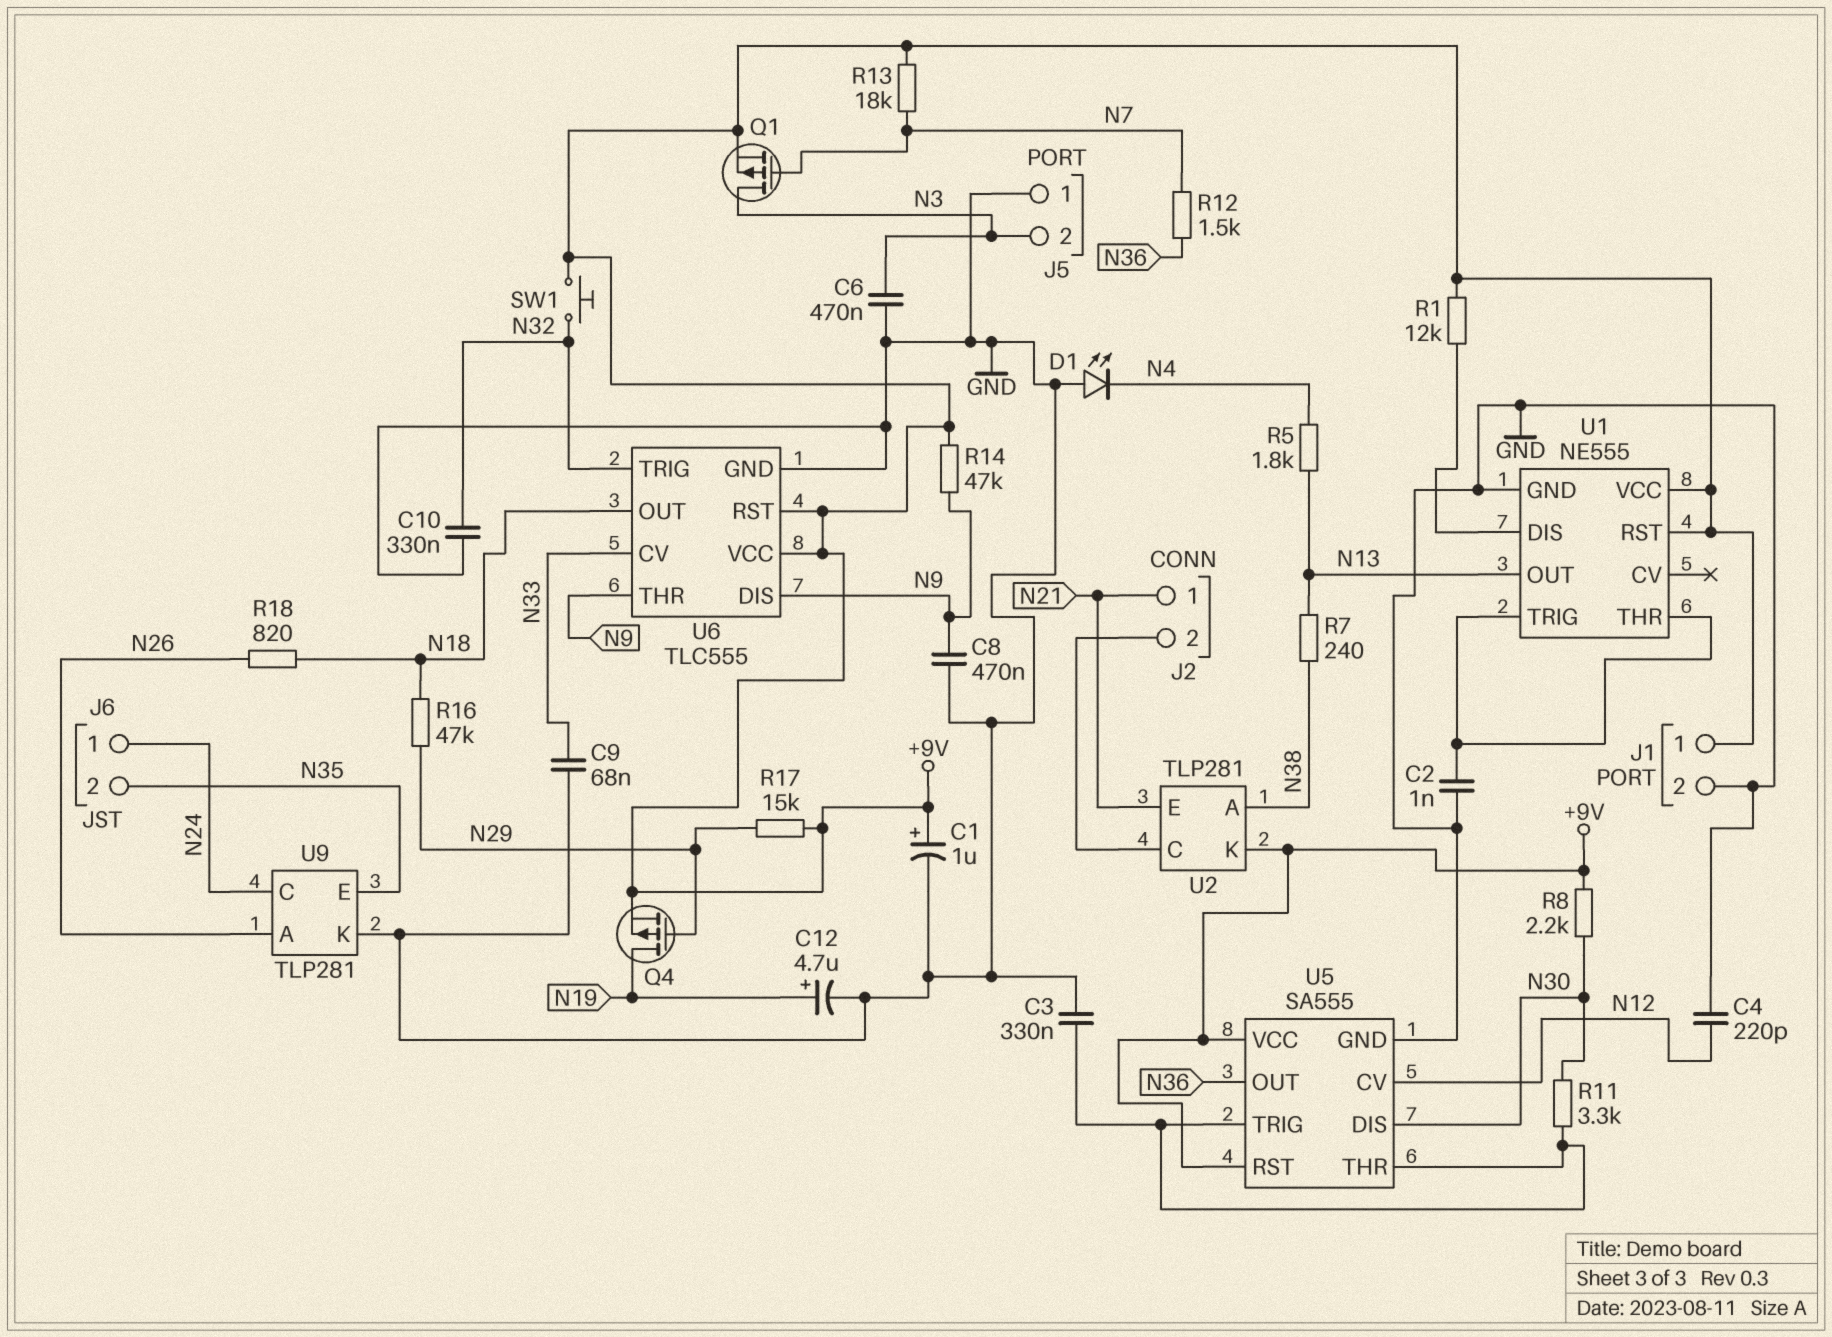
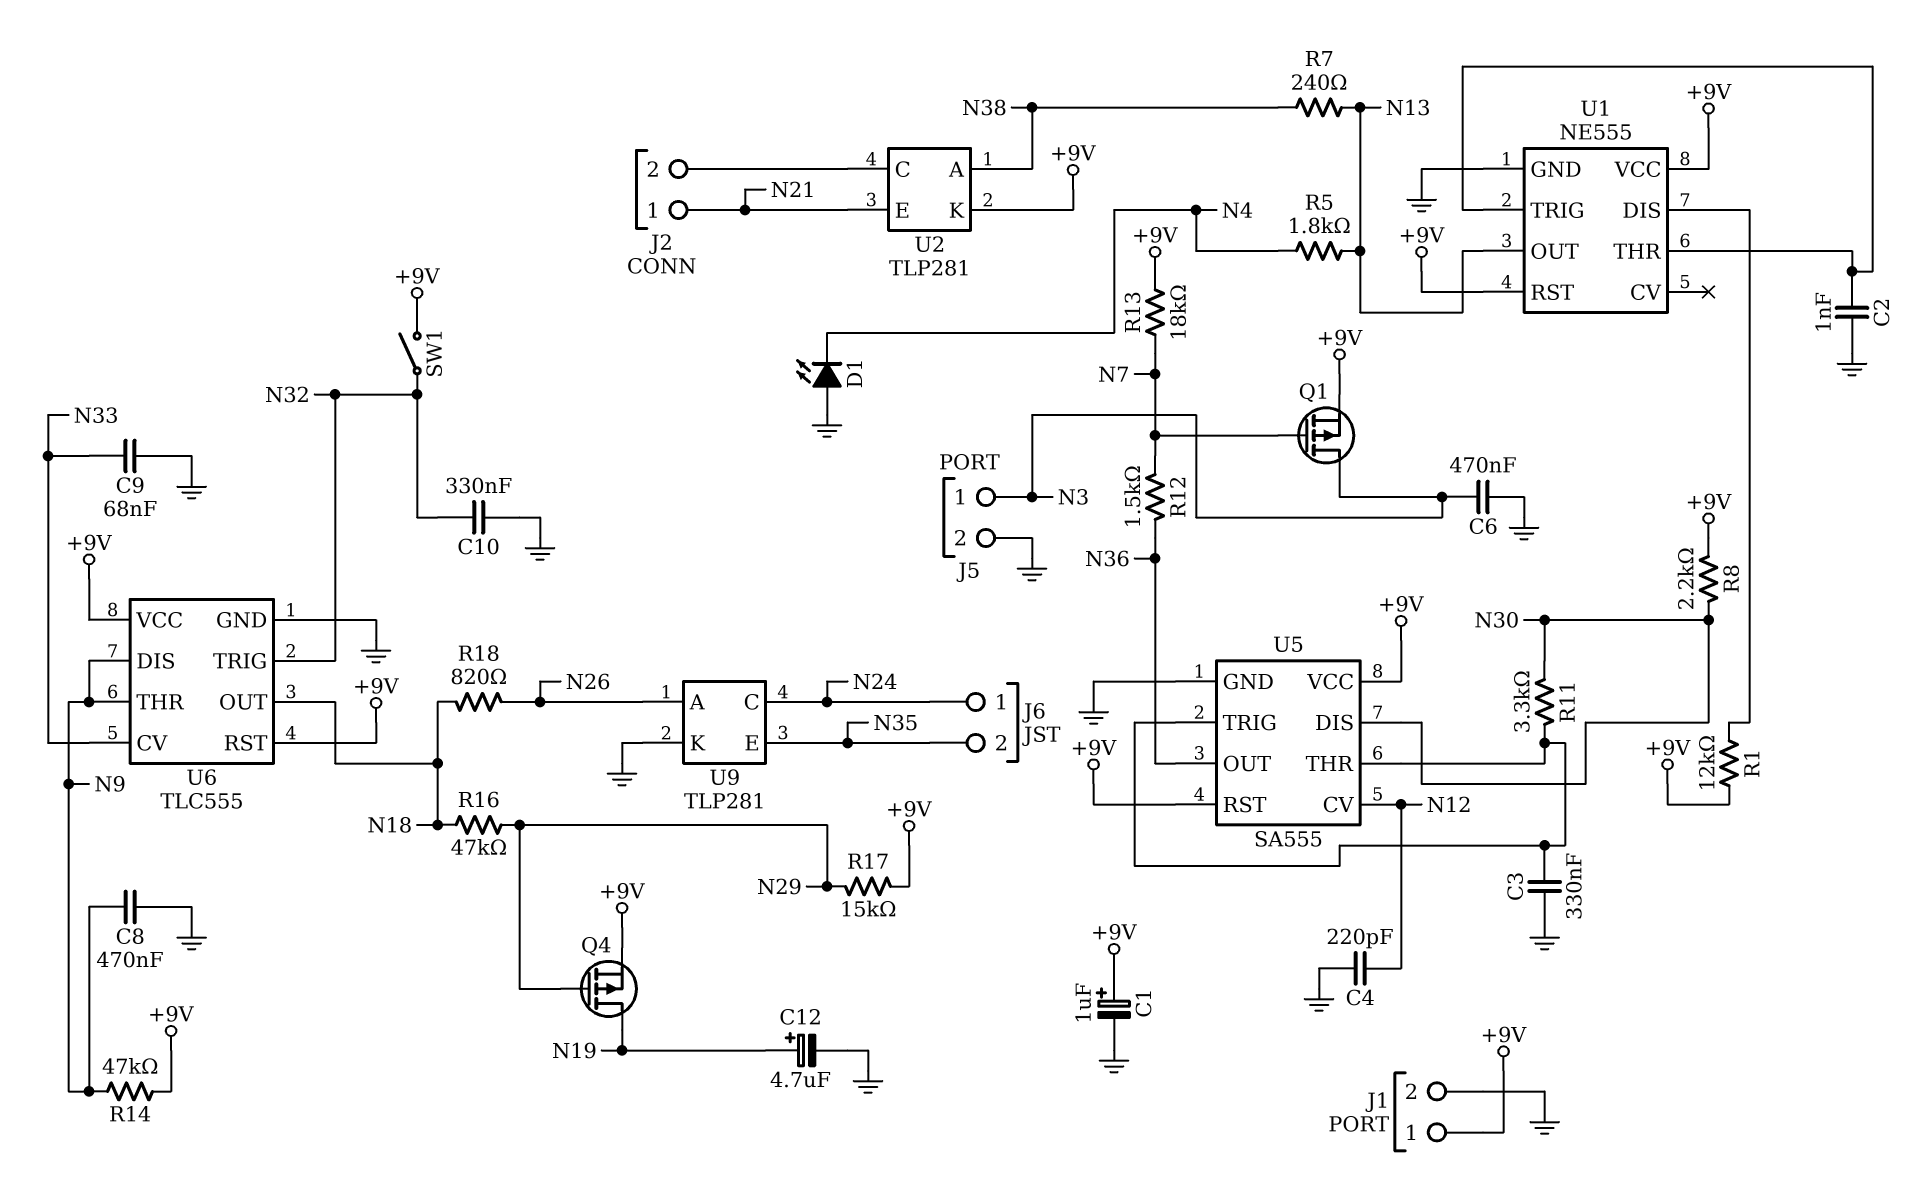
J5 pin 1: GND -> N3
J5 pin 2: N3 -> GND
SW1: button (+9V, N32) -> switch (+9V, N32)

